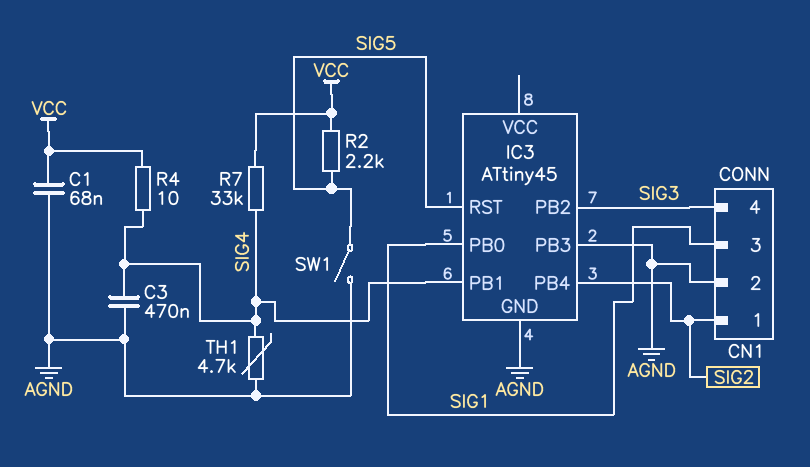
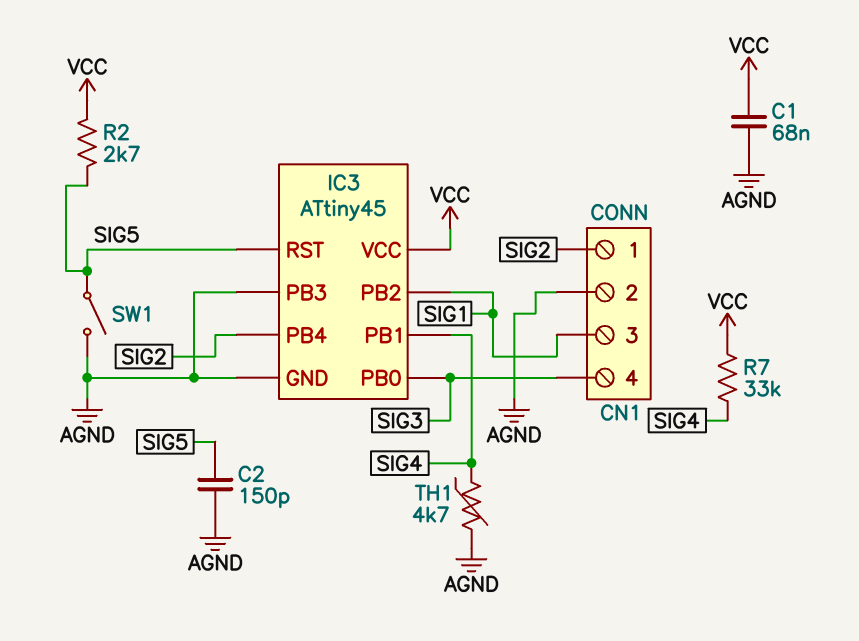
C2: none -> 150pF (AGND, SIG5)
C3: 470nF (AGND, SIG4) -> none
IC3 pin PB0: SIG1 -> SIG3
IC3 pin PB2: SIG3 -> SIG1
IC3 pin VCC: none -> VCC
R2: 2.2k (SIG5, VCC) -> 2.7k (SIG5, VCC)
R4: 10 (SIG4, VCC) -> none

